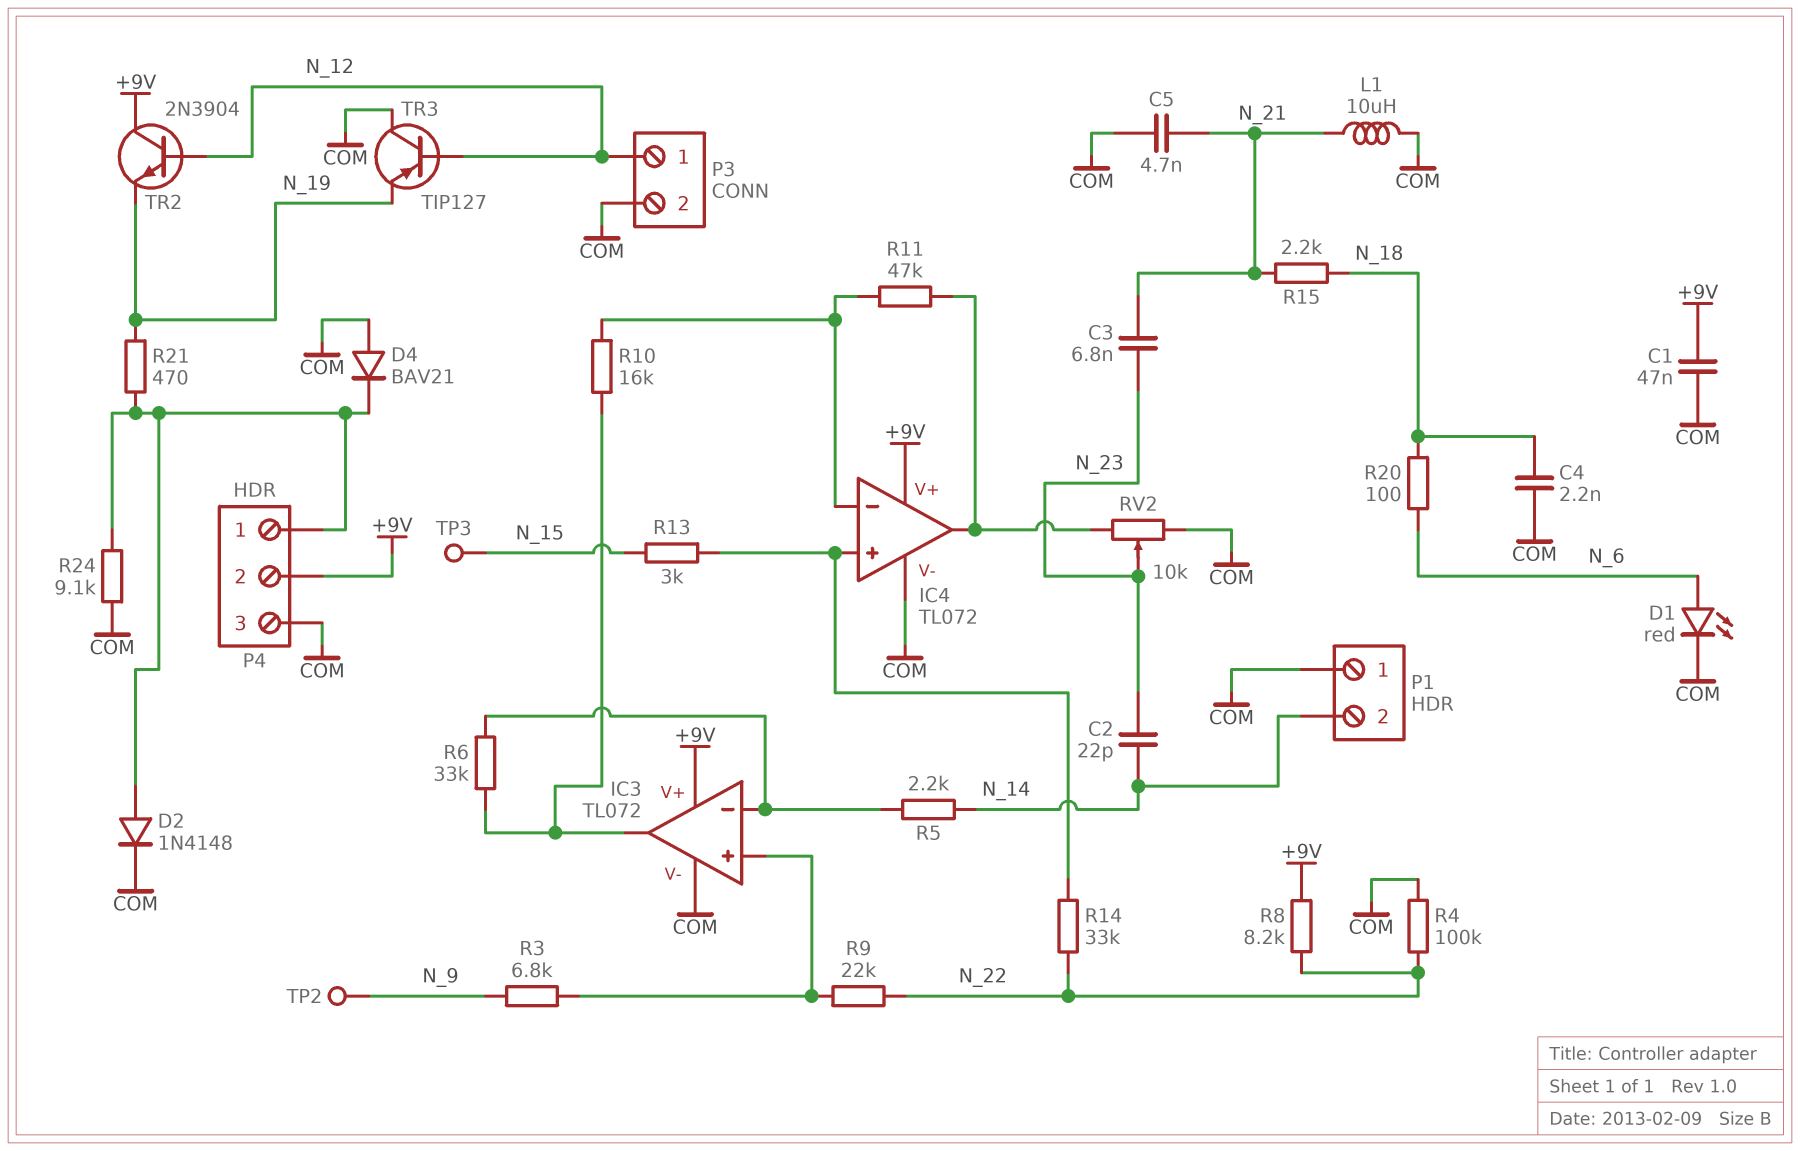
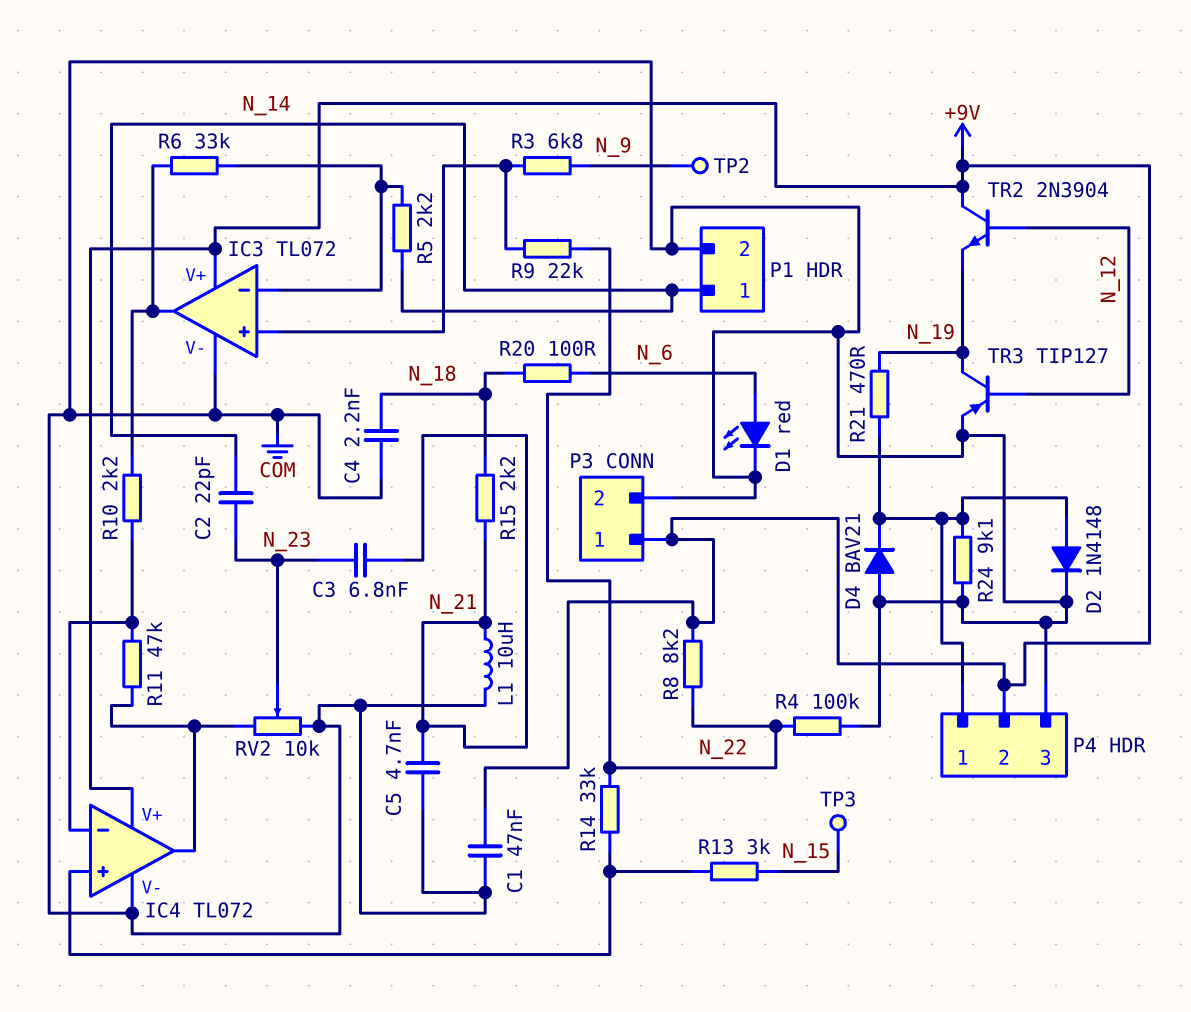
P1 pin 1: COM -> N_14
P1 pin 2: N_14 -> COM
P3 pin 1: N_12 -> +9V
R10: 16k (IC3/out, IC4/in-) -> 2.2k (IC3/out, IC4/in-)
TR3: PNP TIP127 (B N_12, C COM, E N_19) -> PNP TIP127 (B N_12, C N_19, E COM)

